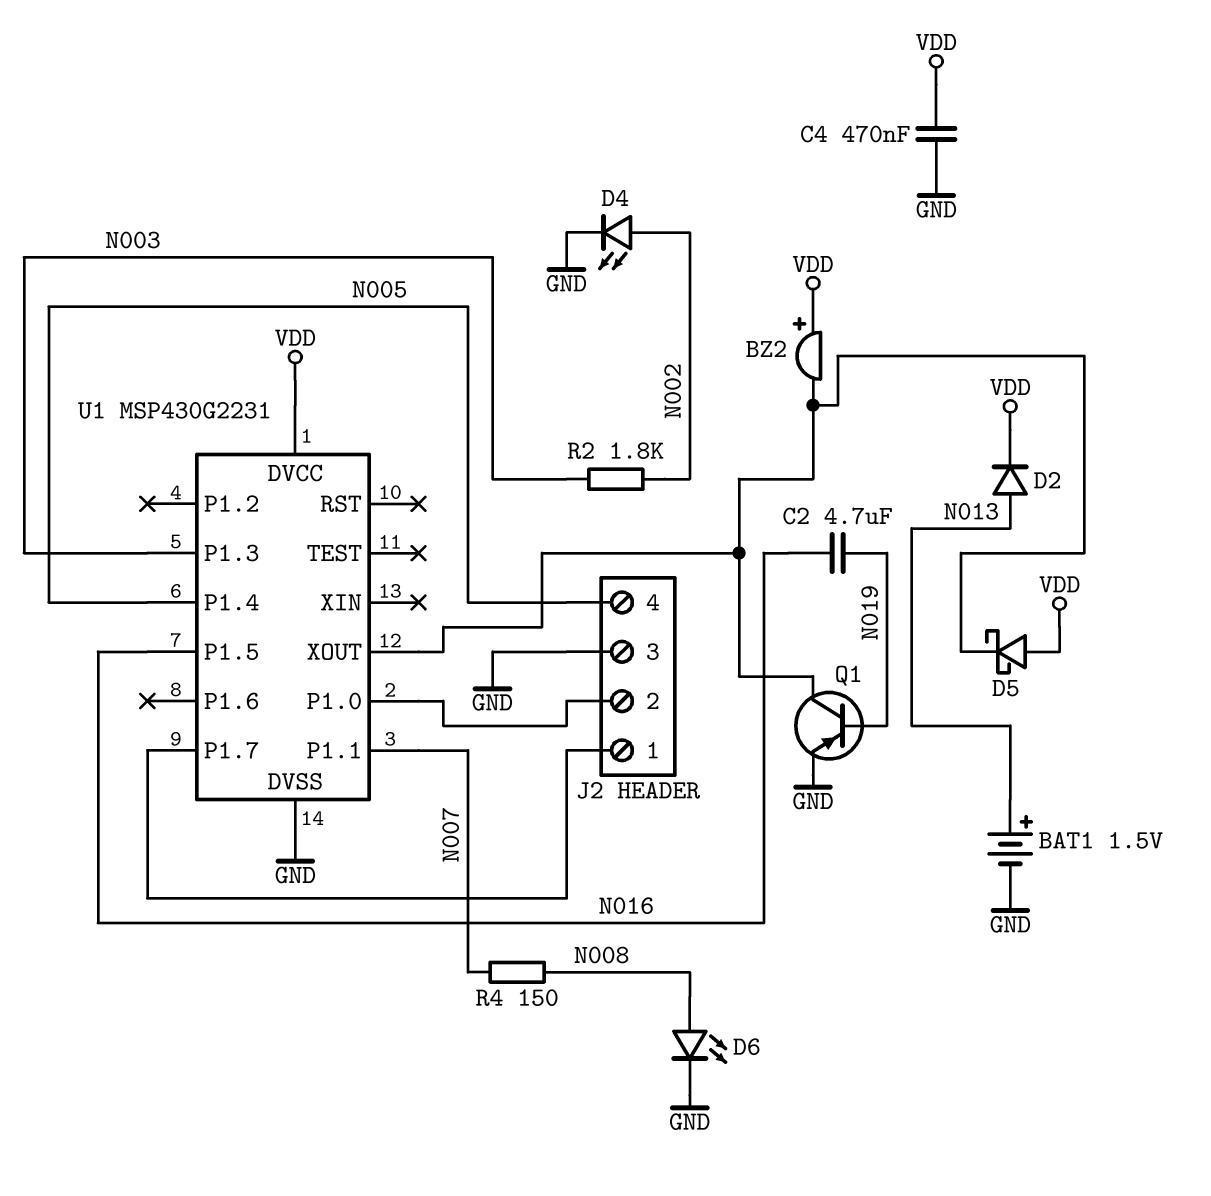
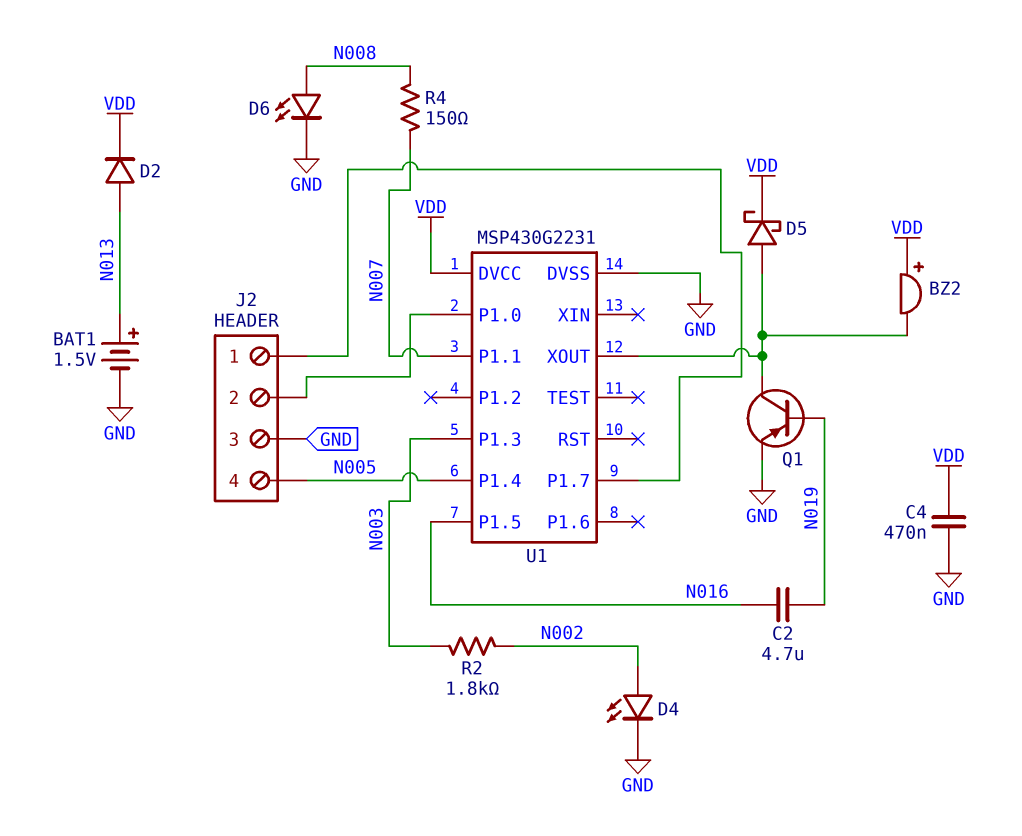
D5: schottky (A VDD, K U1/XOUT) -> schottky (A U1/XOUT, K VDD)

